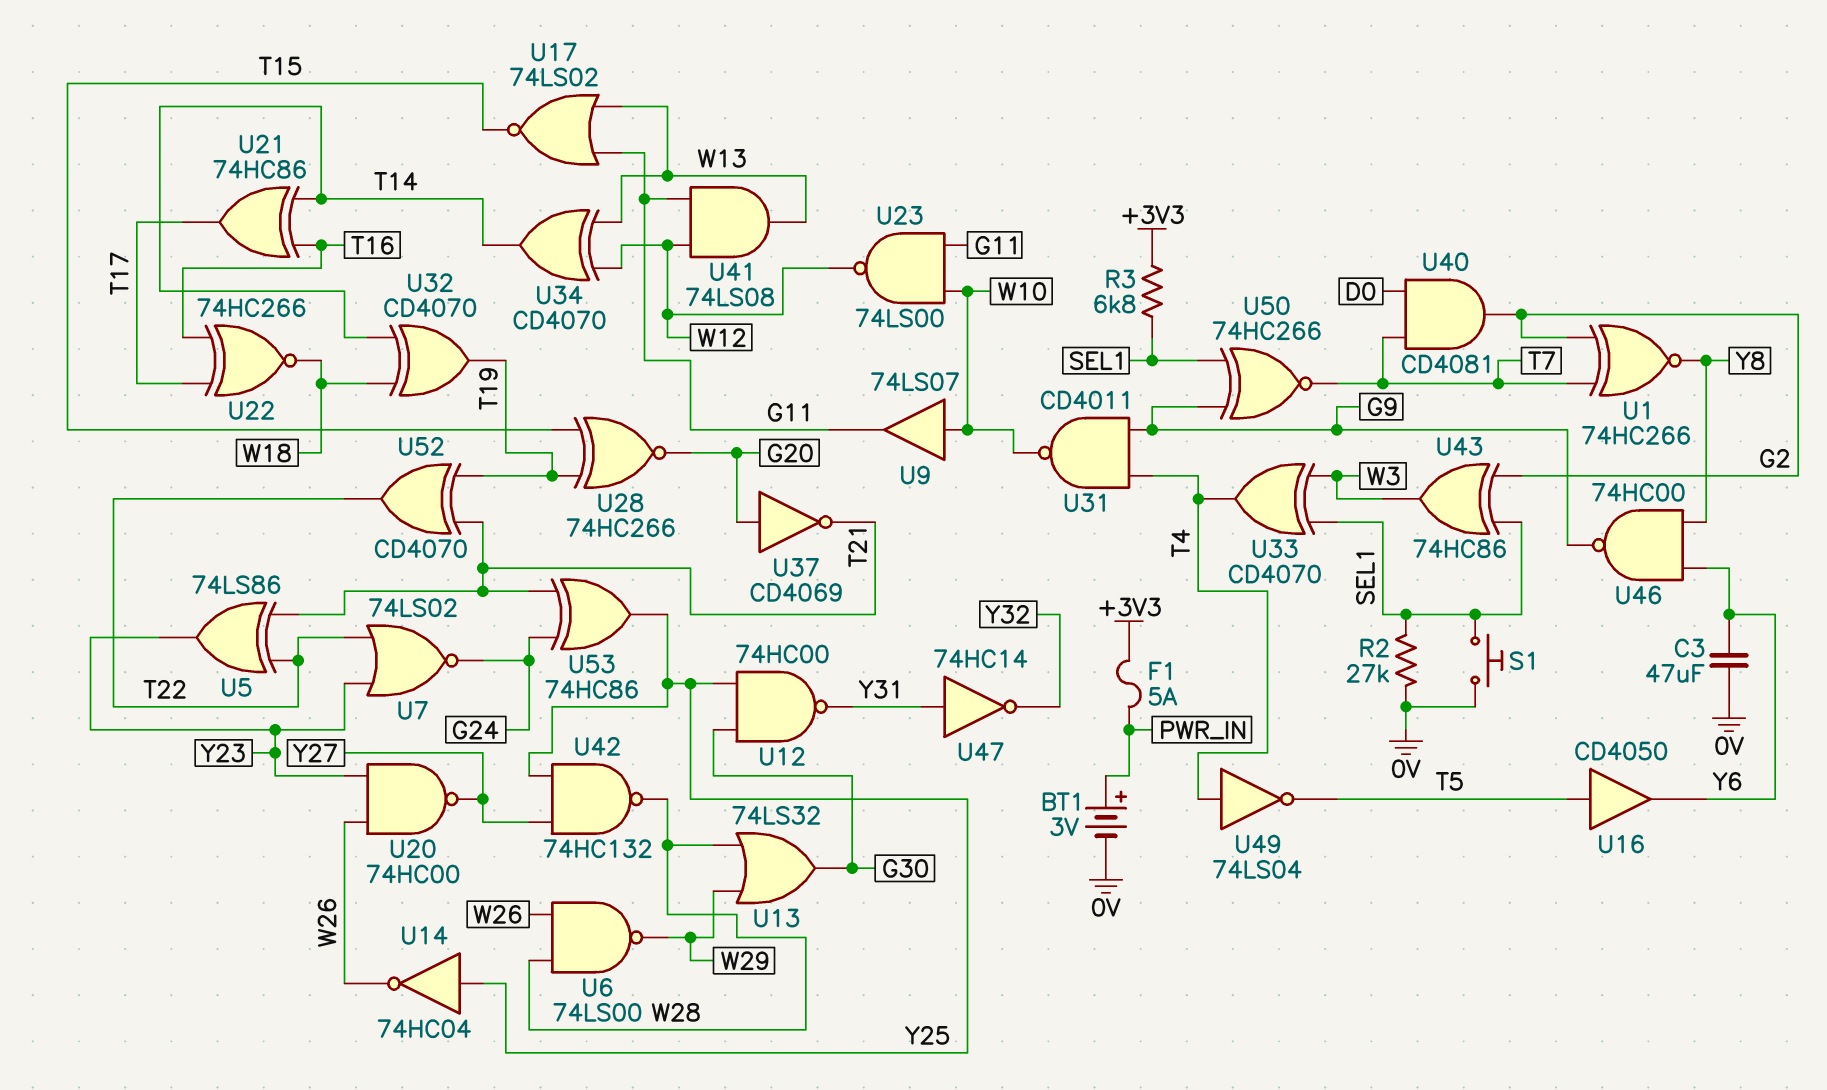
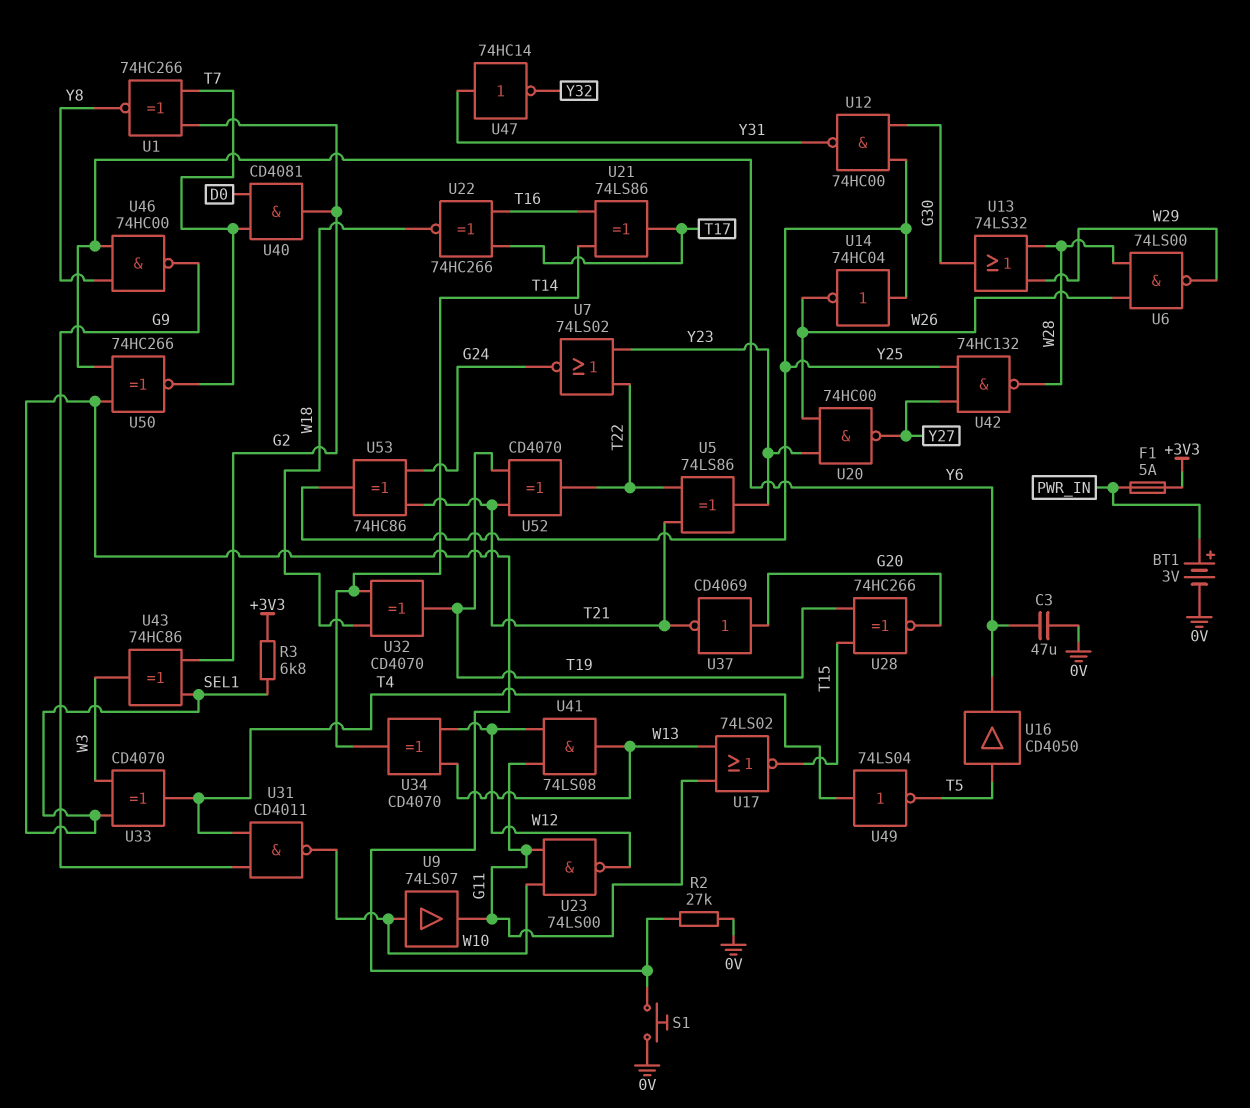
U21: XOR 74HC86 (in T14, in T16, out T17) -> XOR 74LS86 (in T14, in T16, out T17)
U50: XNOR 74HC266 (in G9, in SEL1, out T7) -> XNOR 74HC266 (in SEL1, in Y6, out T7)

